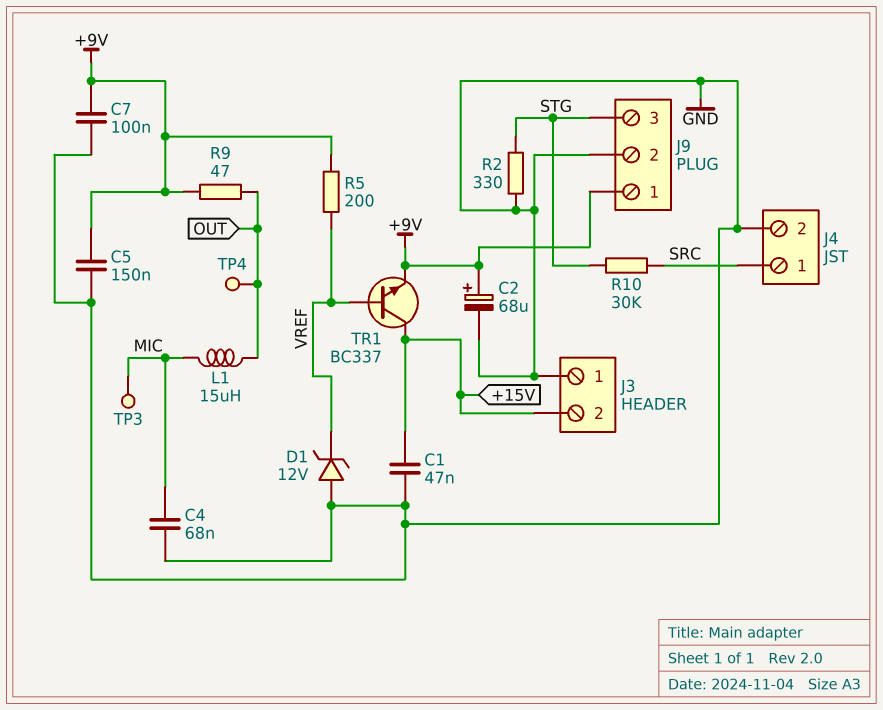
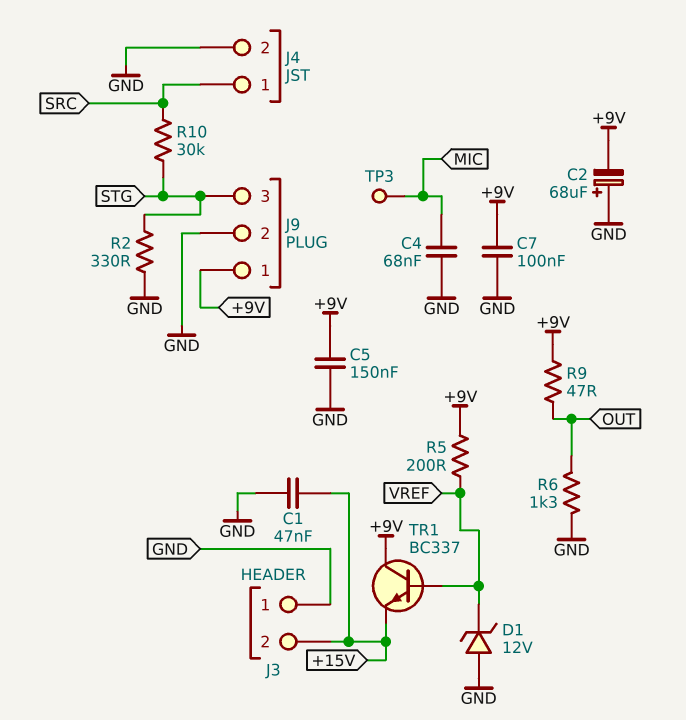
C2: 68uF (plus +9V, minus GND) -> 68uF (plus GND, minus +9V)
L1: 15uH (MIC, OUT) -> none
R6: none -> 1.3k (GND, OUT)
TP4: test point (OUT) -> none
TR1: NPN BC337 (B VREF, C +15V, E +9V) -> NPN BC337 (B VREF, C +9V, E +15V)

